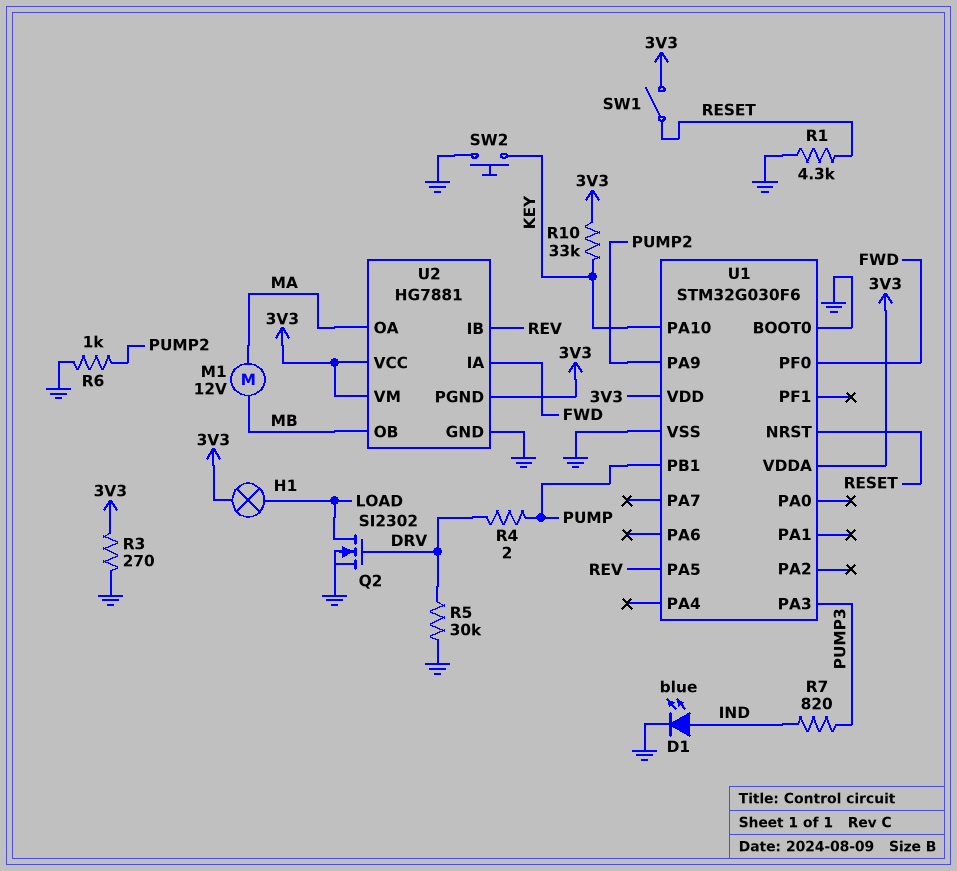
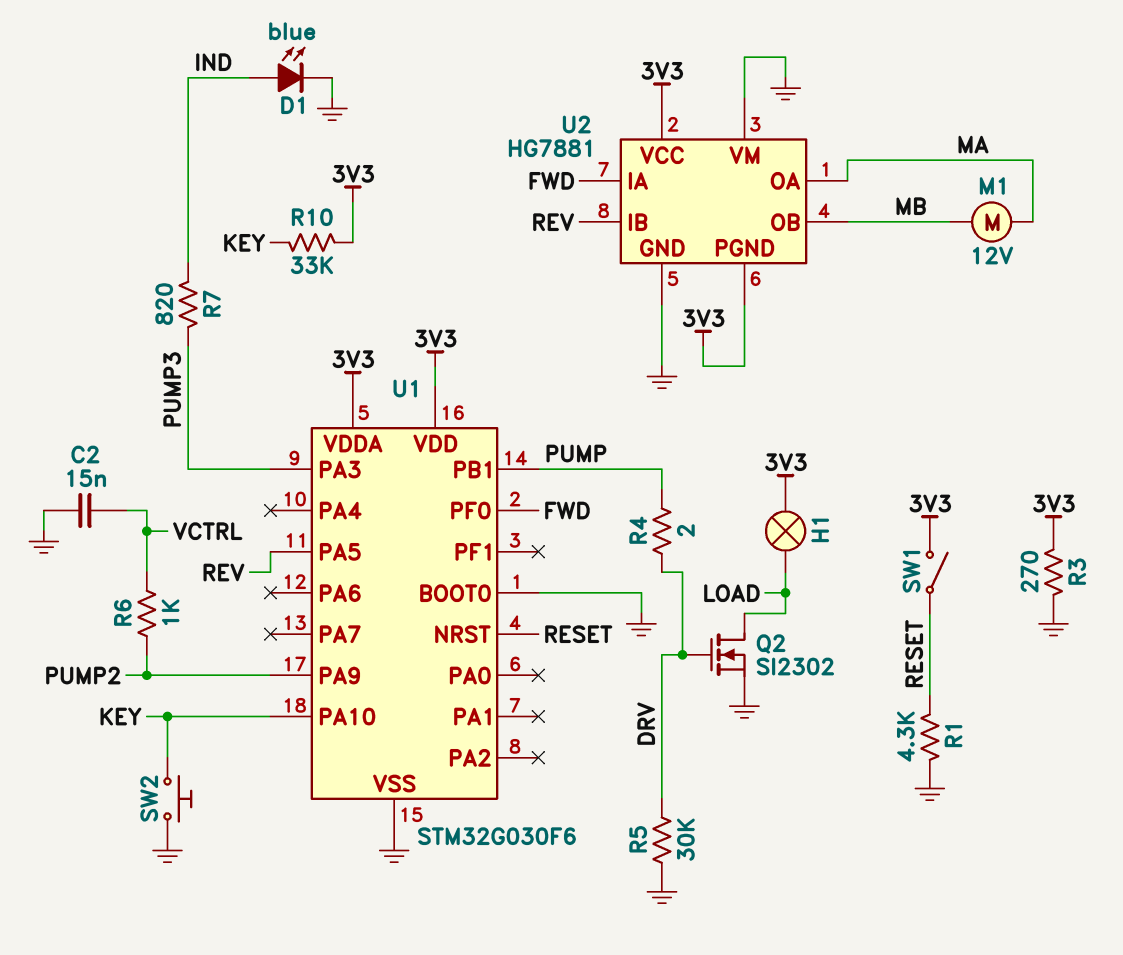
C2: none -> 15nF (GND, VCTRL)
R6: 1k (GND, PUMP2) -> 1k (PUMP2, VCTRL)
U2 pin VM: 3V3 -> GND

